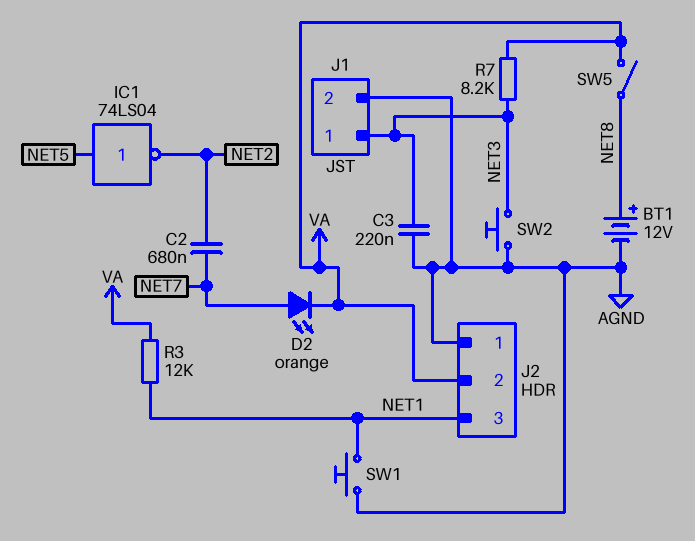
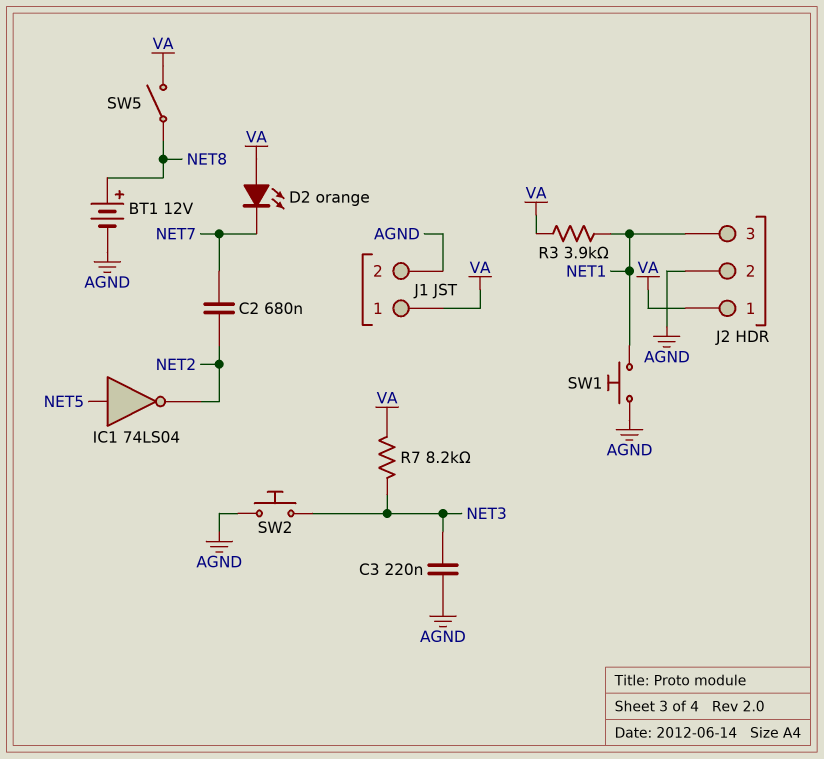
D2: LED orange (A NET7, K VA) -> LED orange (A VA, K NET7)
J1 pin 1: NET3 -> VA
J2 pin 1: AGND -> VA
J2 pin 2: VA -> AGND
R3: 12k (NET1, VA) -> 3.9k (NET1, VA)

